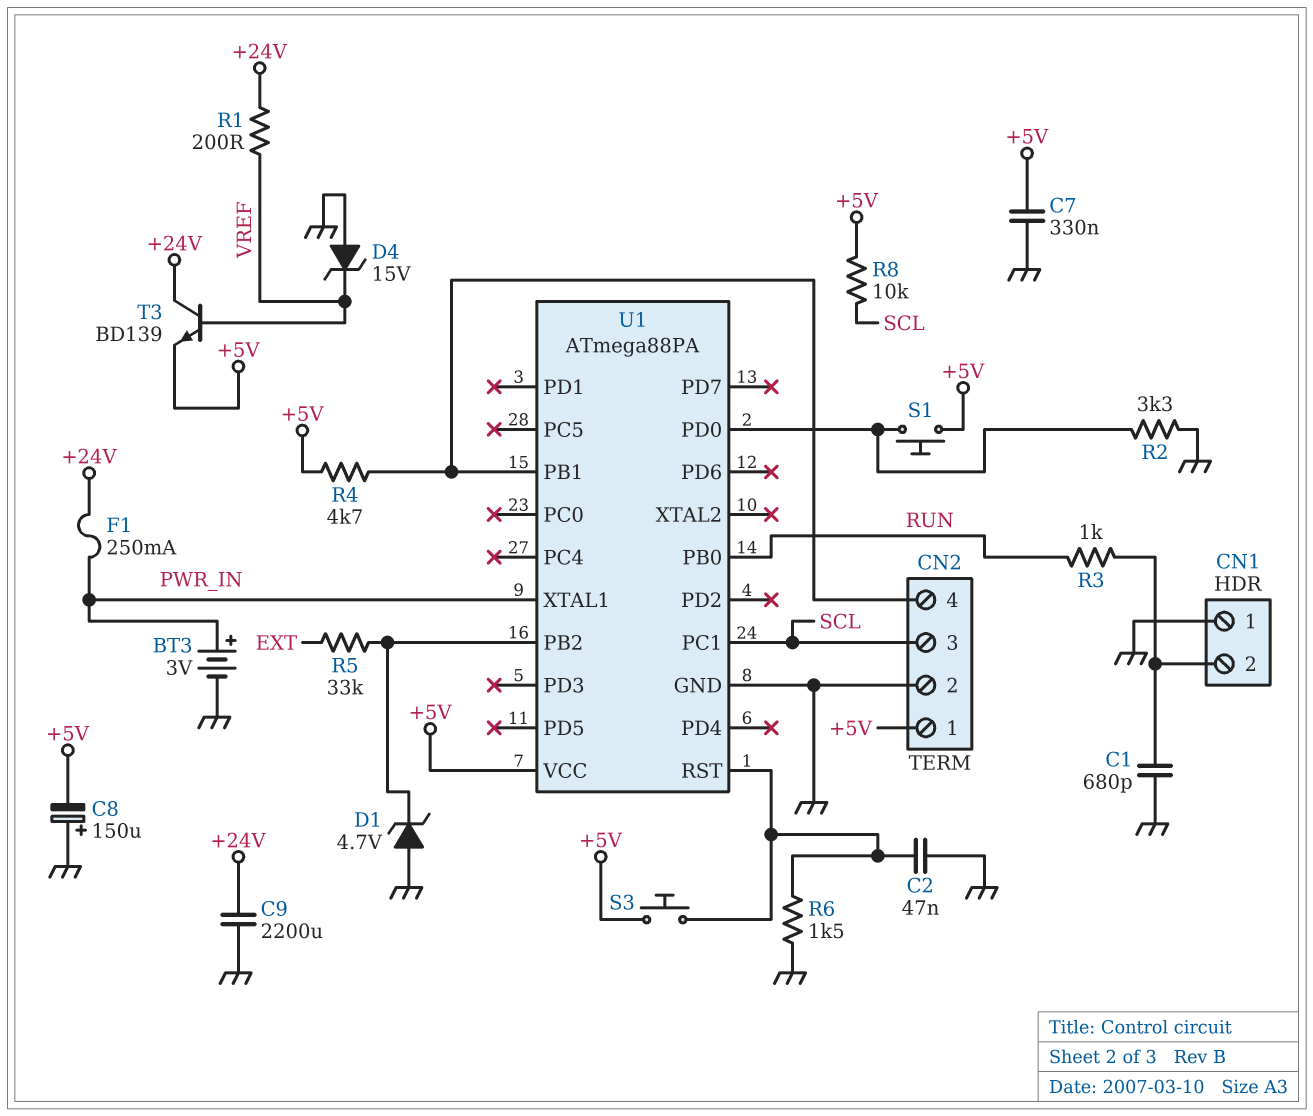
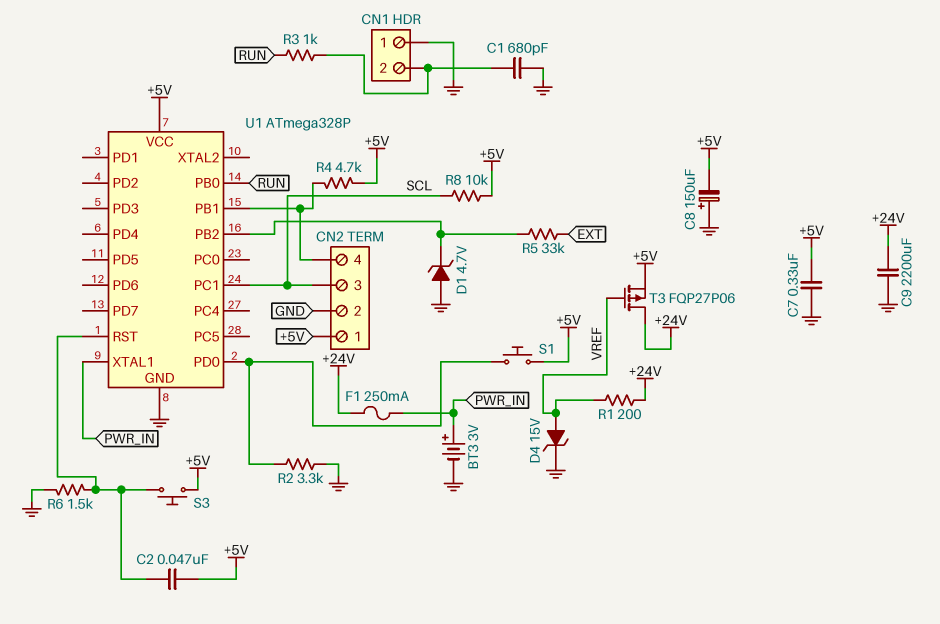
C2: 47nF (GND, U1/RST) -> 47nF (+5V, U1/RST)
D4: zener 15V (A GND, K VREF) -> zener 15V (A VREF, K GND)
T3: NPN BD139 (B VREF, C +24V, E +5V) -> PMOS FQP27P06 (G VREF, D +24V, S +5V)
U1: ATmega88PA -> ATmega328P

